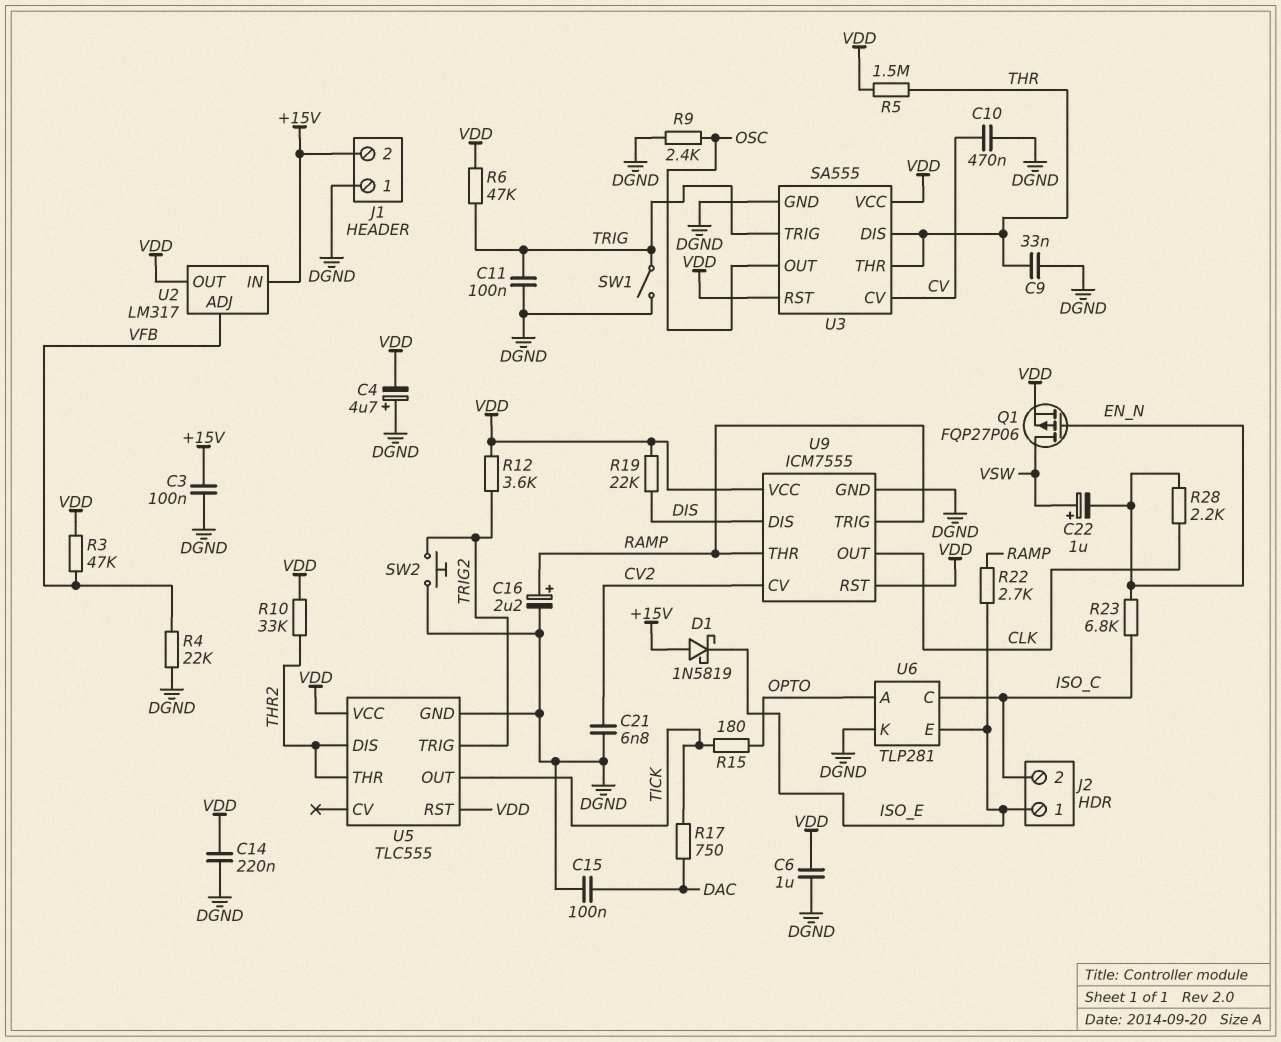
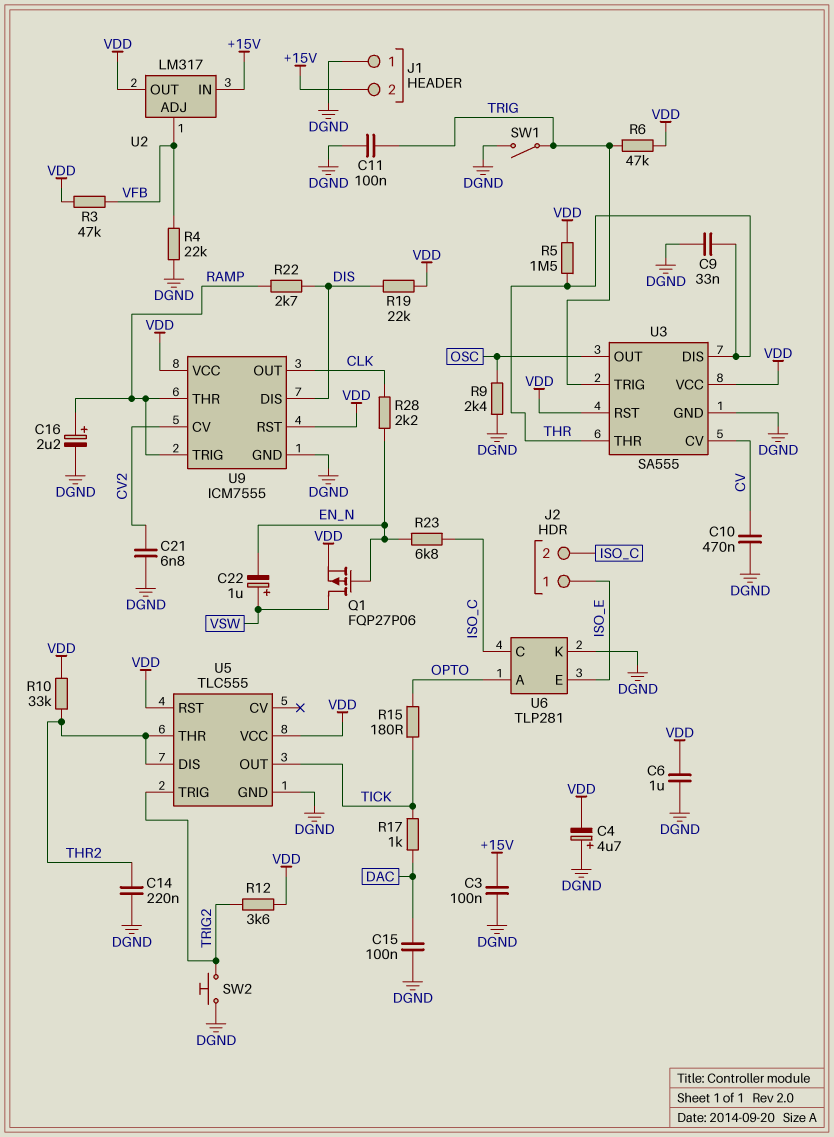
C14: 220nF (DGND, VDD) -> 220nF (DGND, THR2)
D1: schottky 1N5819 (A +15V, K ISO_E) -> none
R17: 750 (DAC, TICK) -> 1k (DAC, TICK)
R22: 2.7k (ISO_E, RAMP) -> 2.7k (DIS, RAMP)

